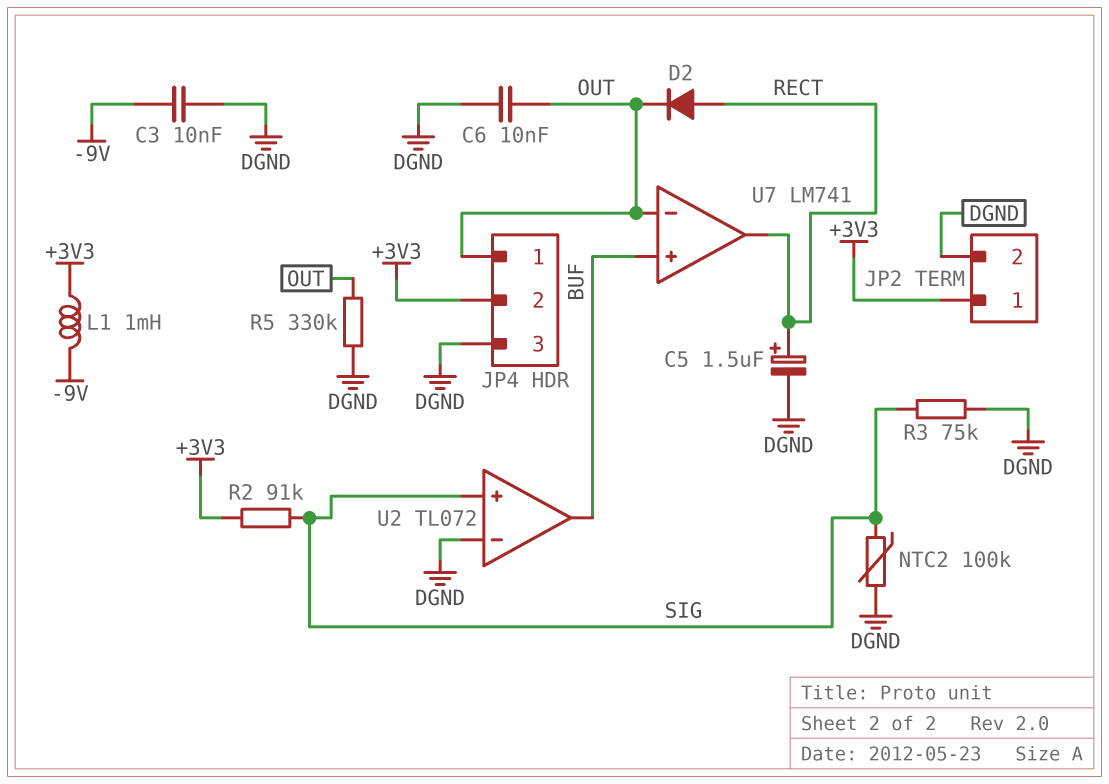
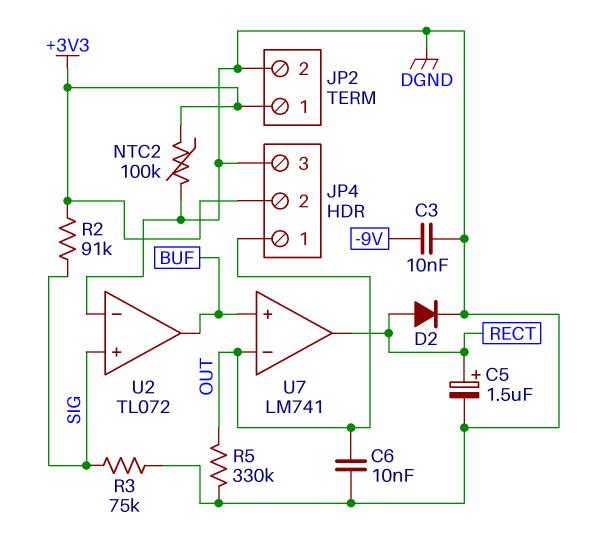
D2: diode (A RECT, K OUT) -> diode (A RECT, K DGND)
L1: 1mH (+3V3, -9V) -> none
NTC2: 100k (DGND, SIG) -> 100k (+3V3, DGND)

